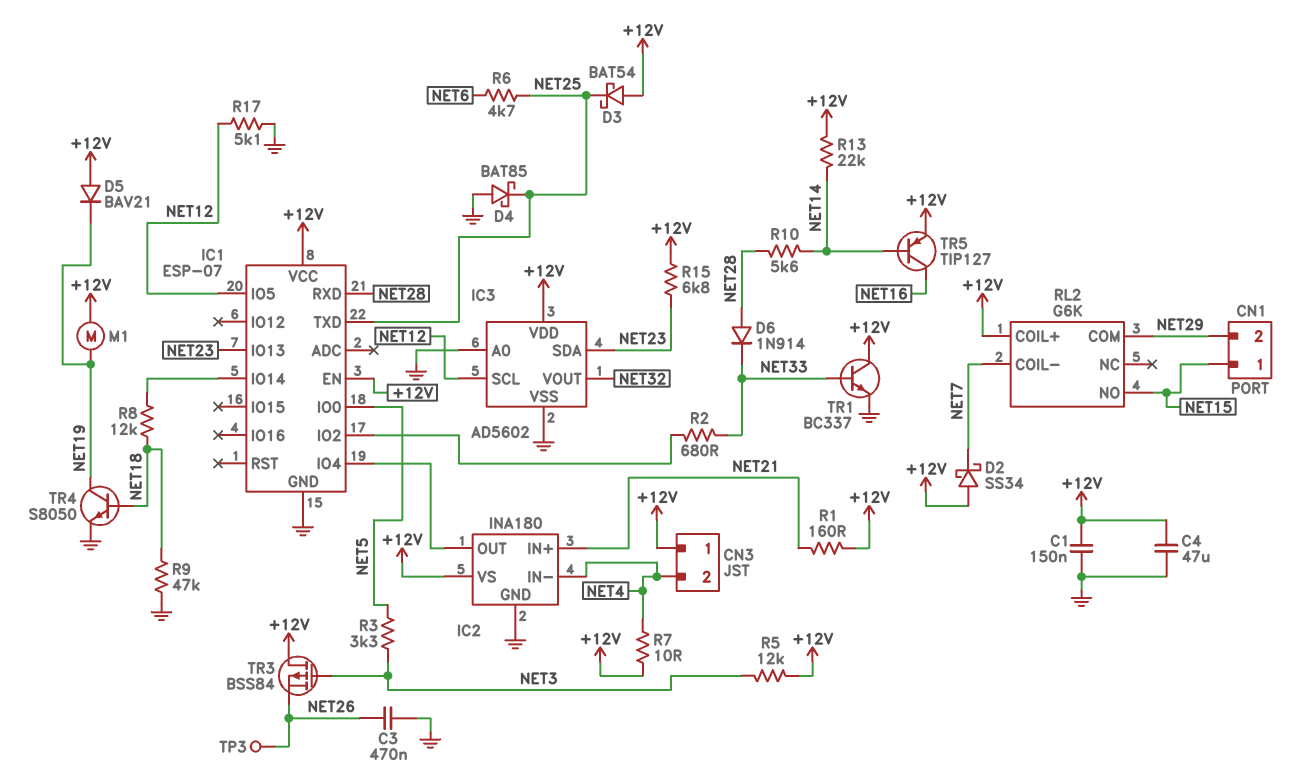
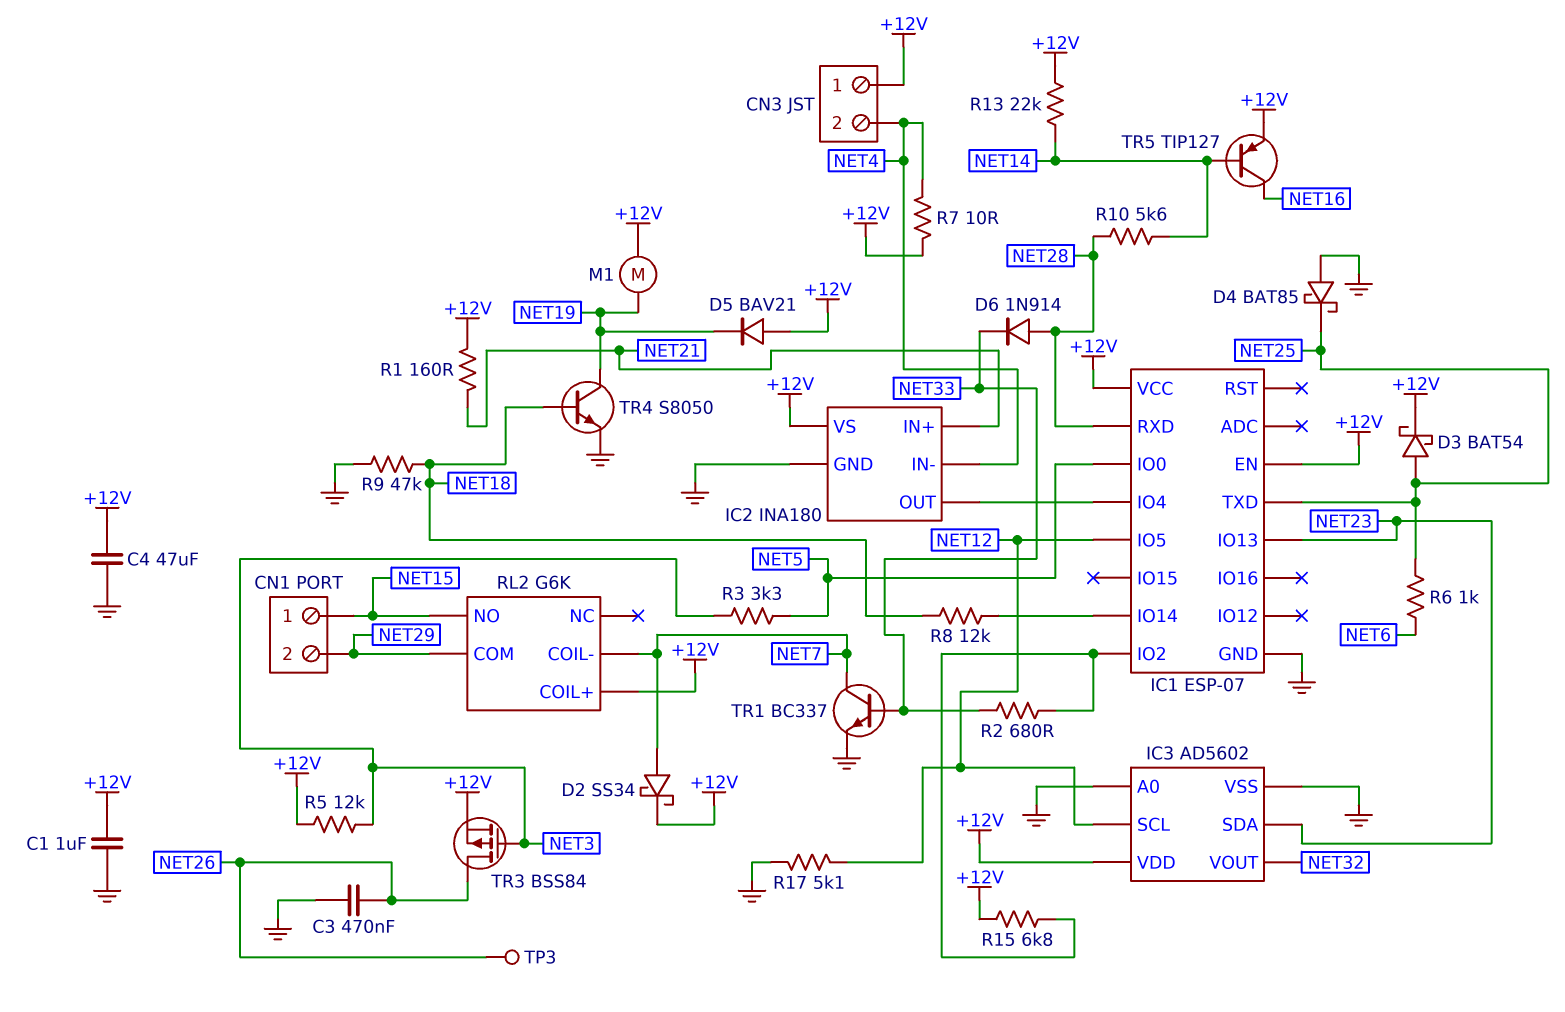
C1: 150nF (+12V, GND) -> 1uF (+12V, GND)
D2: schottky SS34 (A +12V, K NET7) -> schottky SS34 (A NET7, K +12V)
D3: schottky BAT54 (A +12V, K NET25) -> schottky BAT54 (A NET25, K +12V)
R6: 4.7k (NET6, NET25) -> 1k (NET6, NET25)
R15: 6.8k (+12V, NET23) -> 6.8k (+12V, IC1/IO2)
TR1: NPN BC337 (B NET33, C +12V, E GND) -> NPN BC337 (B NET33, C NET7, E GND)
TR3: PMOS BSS84 (G NET3, D +12V, S NET26) -> PMOS BSS84 (G NET3, D NET26, S +12V)

